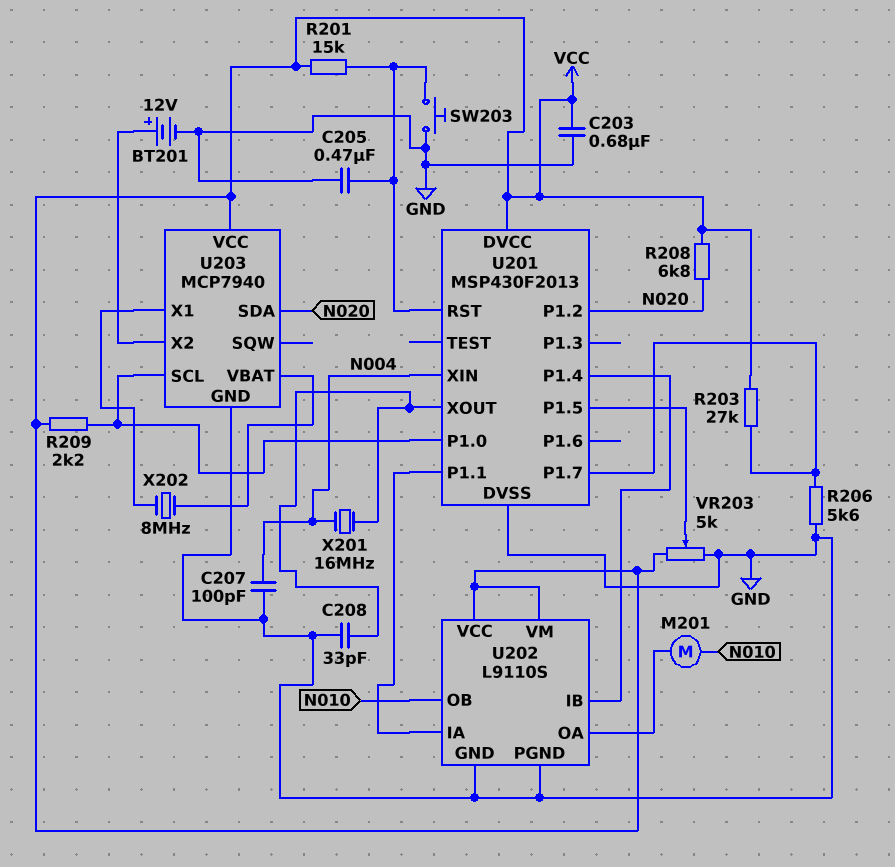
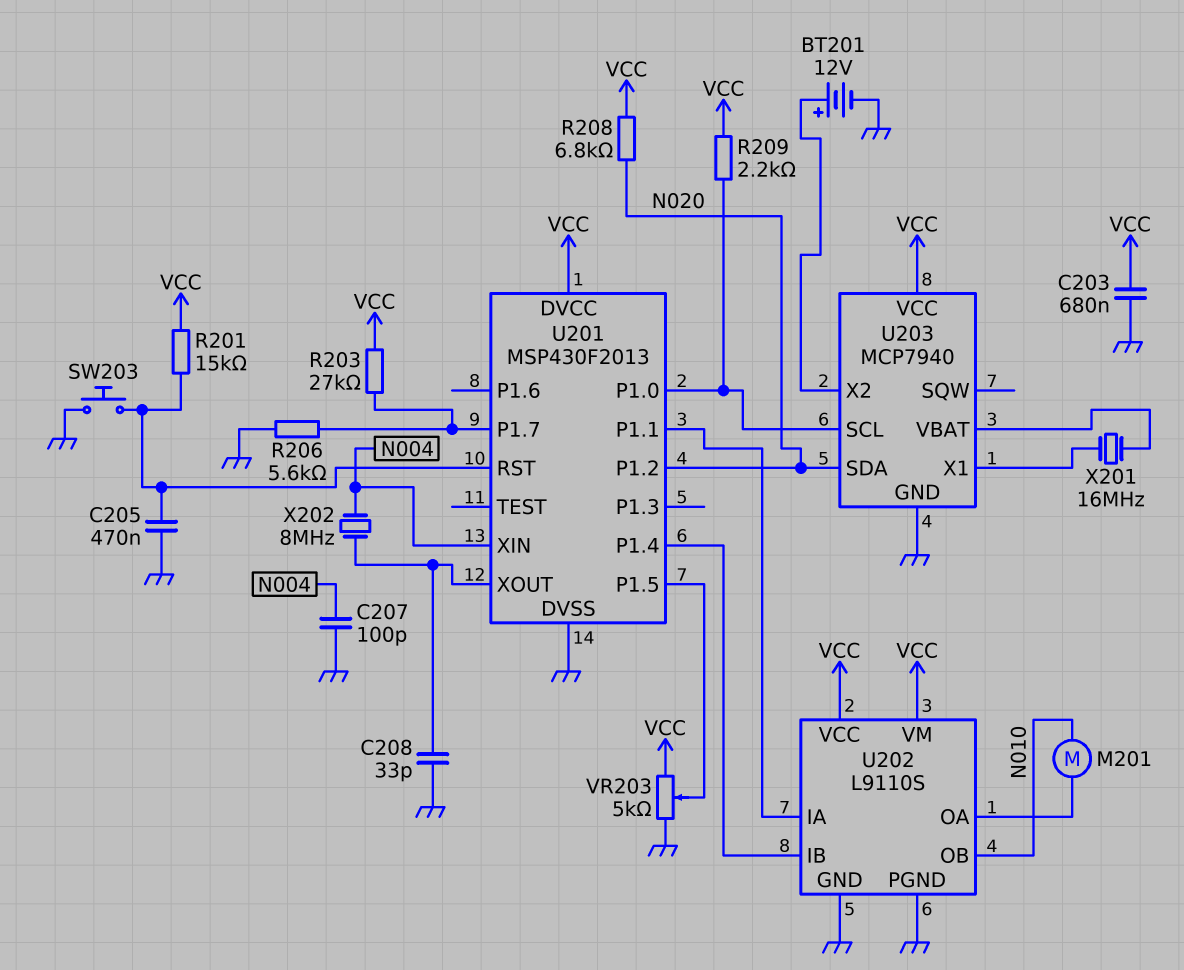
X201: 16MHz (N004, U201/XOUT) -> 16MHz (U203/VBAT, U203/X1)
X202: 8MHz (U203/VBAT, U203/X1) -> 8MHz (N004, U201/XOUT)

